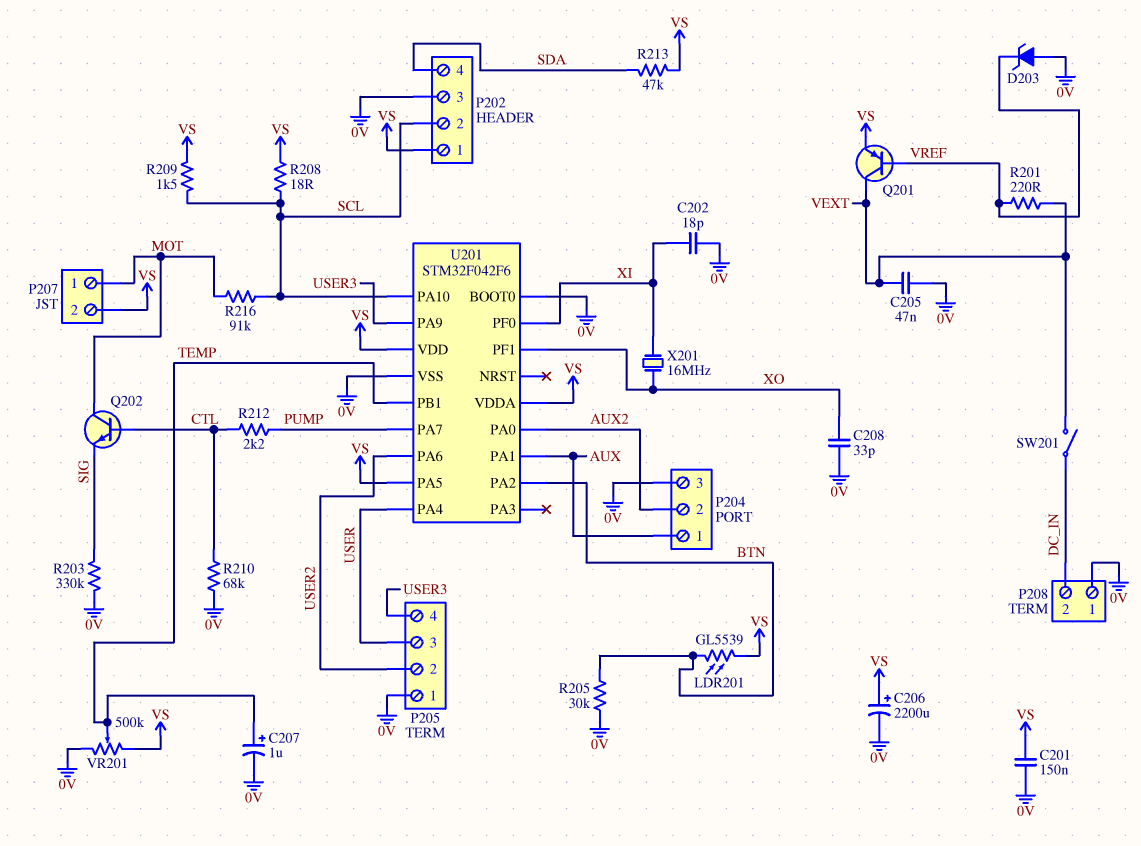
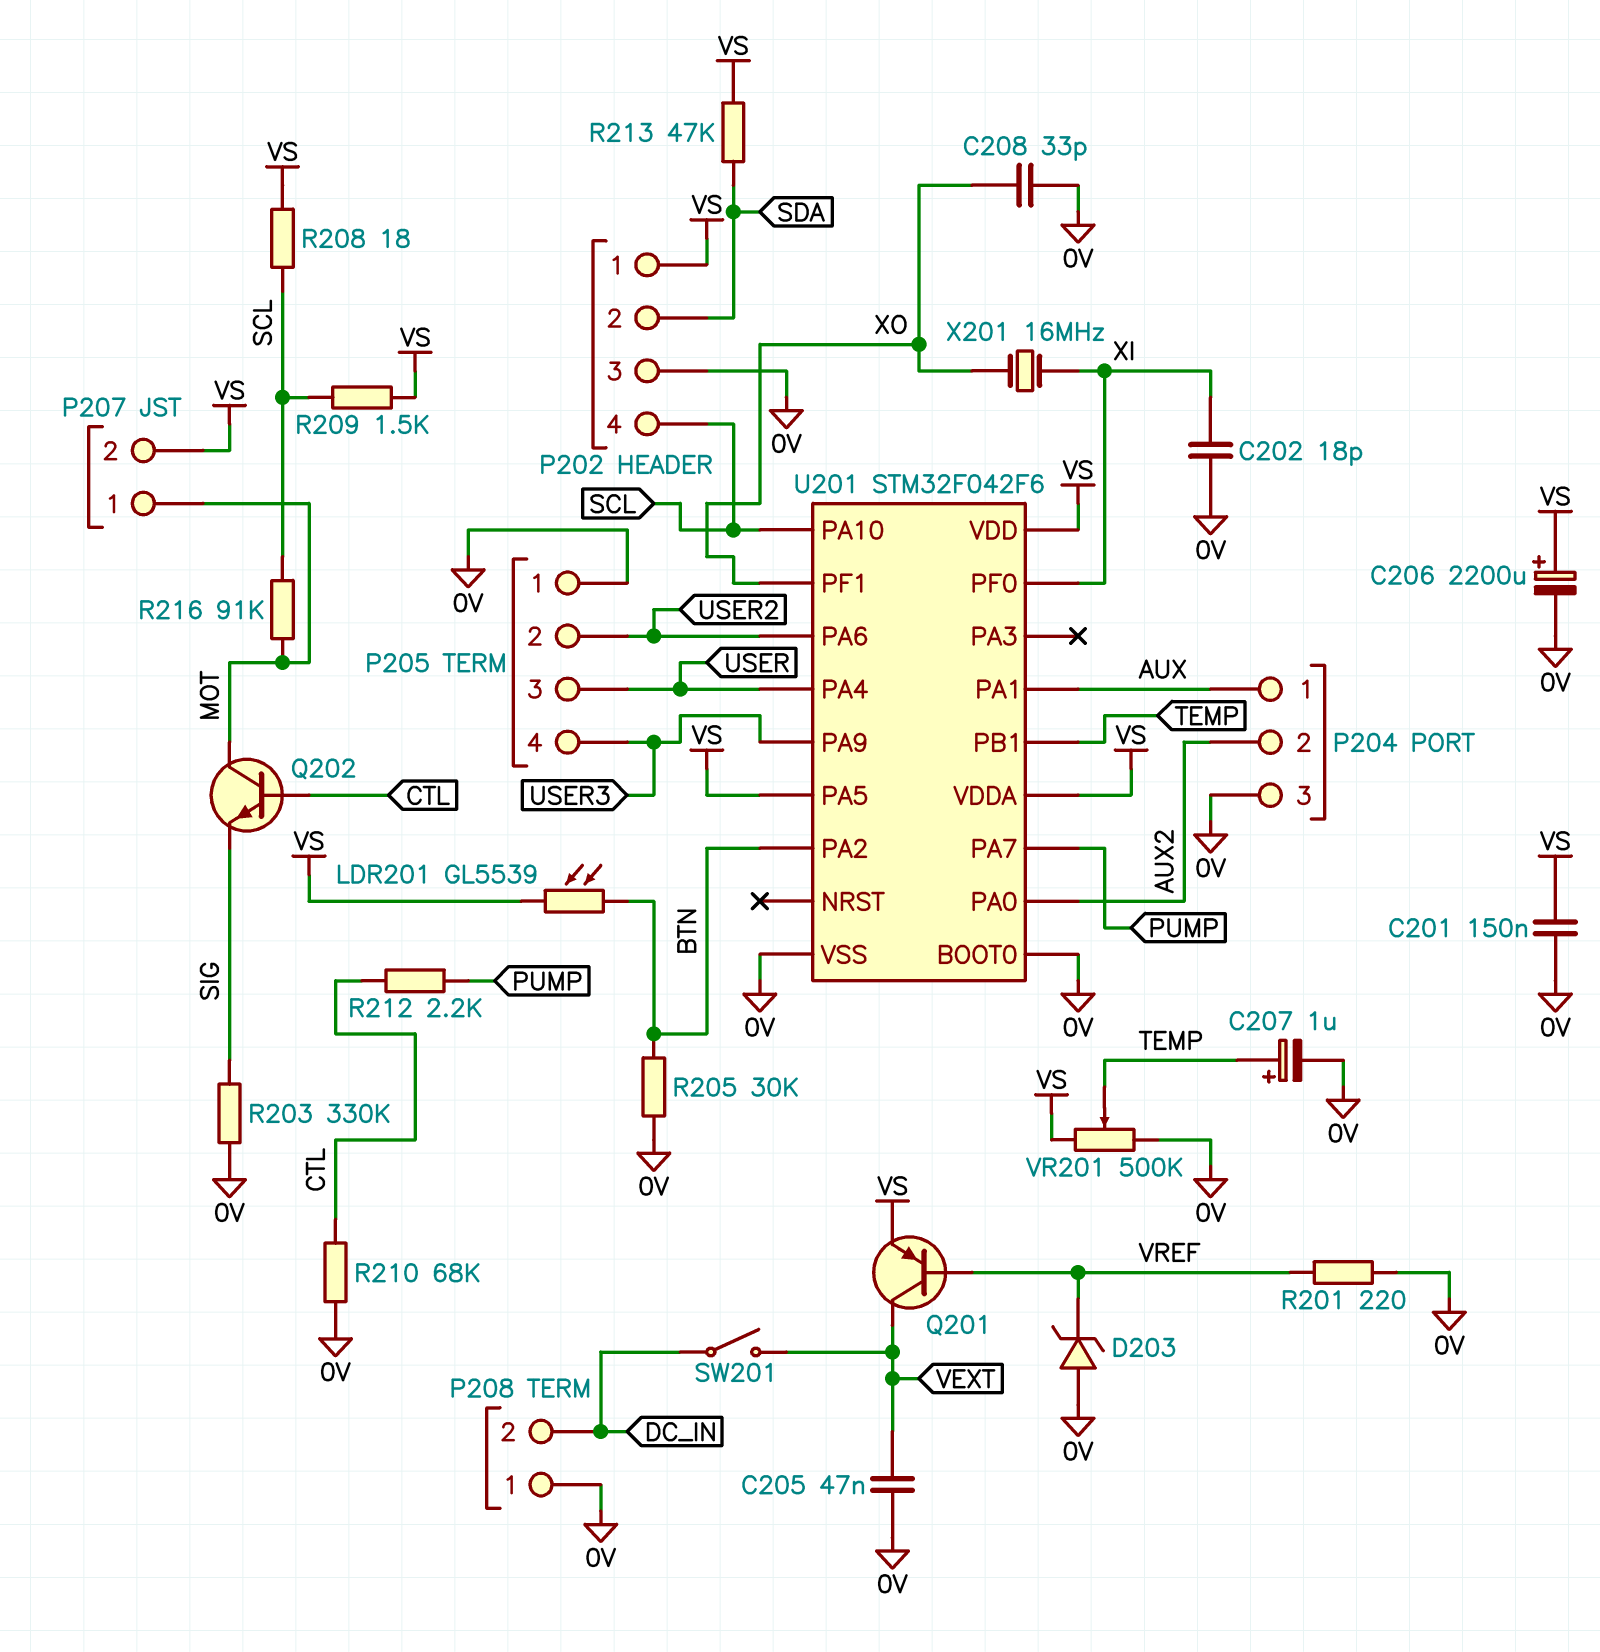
P202 pin 2: SCL -> SDA
P202 pin 4: SDA -> SCL
R201: 220 (VEXT, VREF) -> 220 (0V, VREF)

